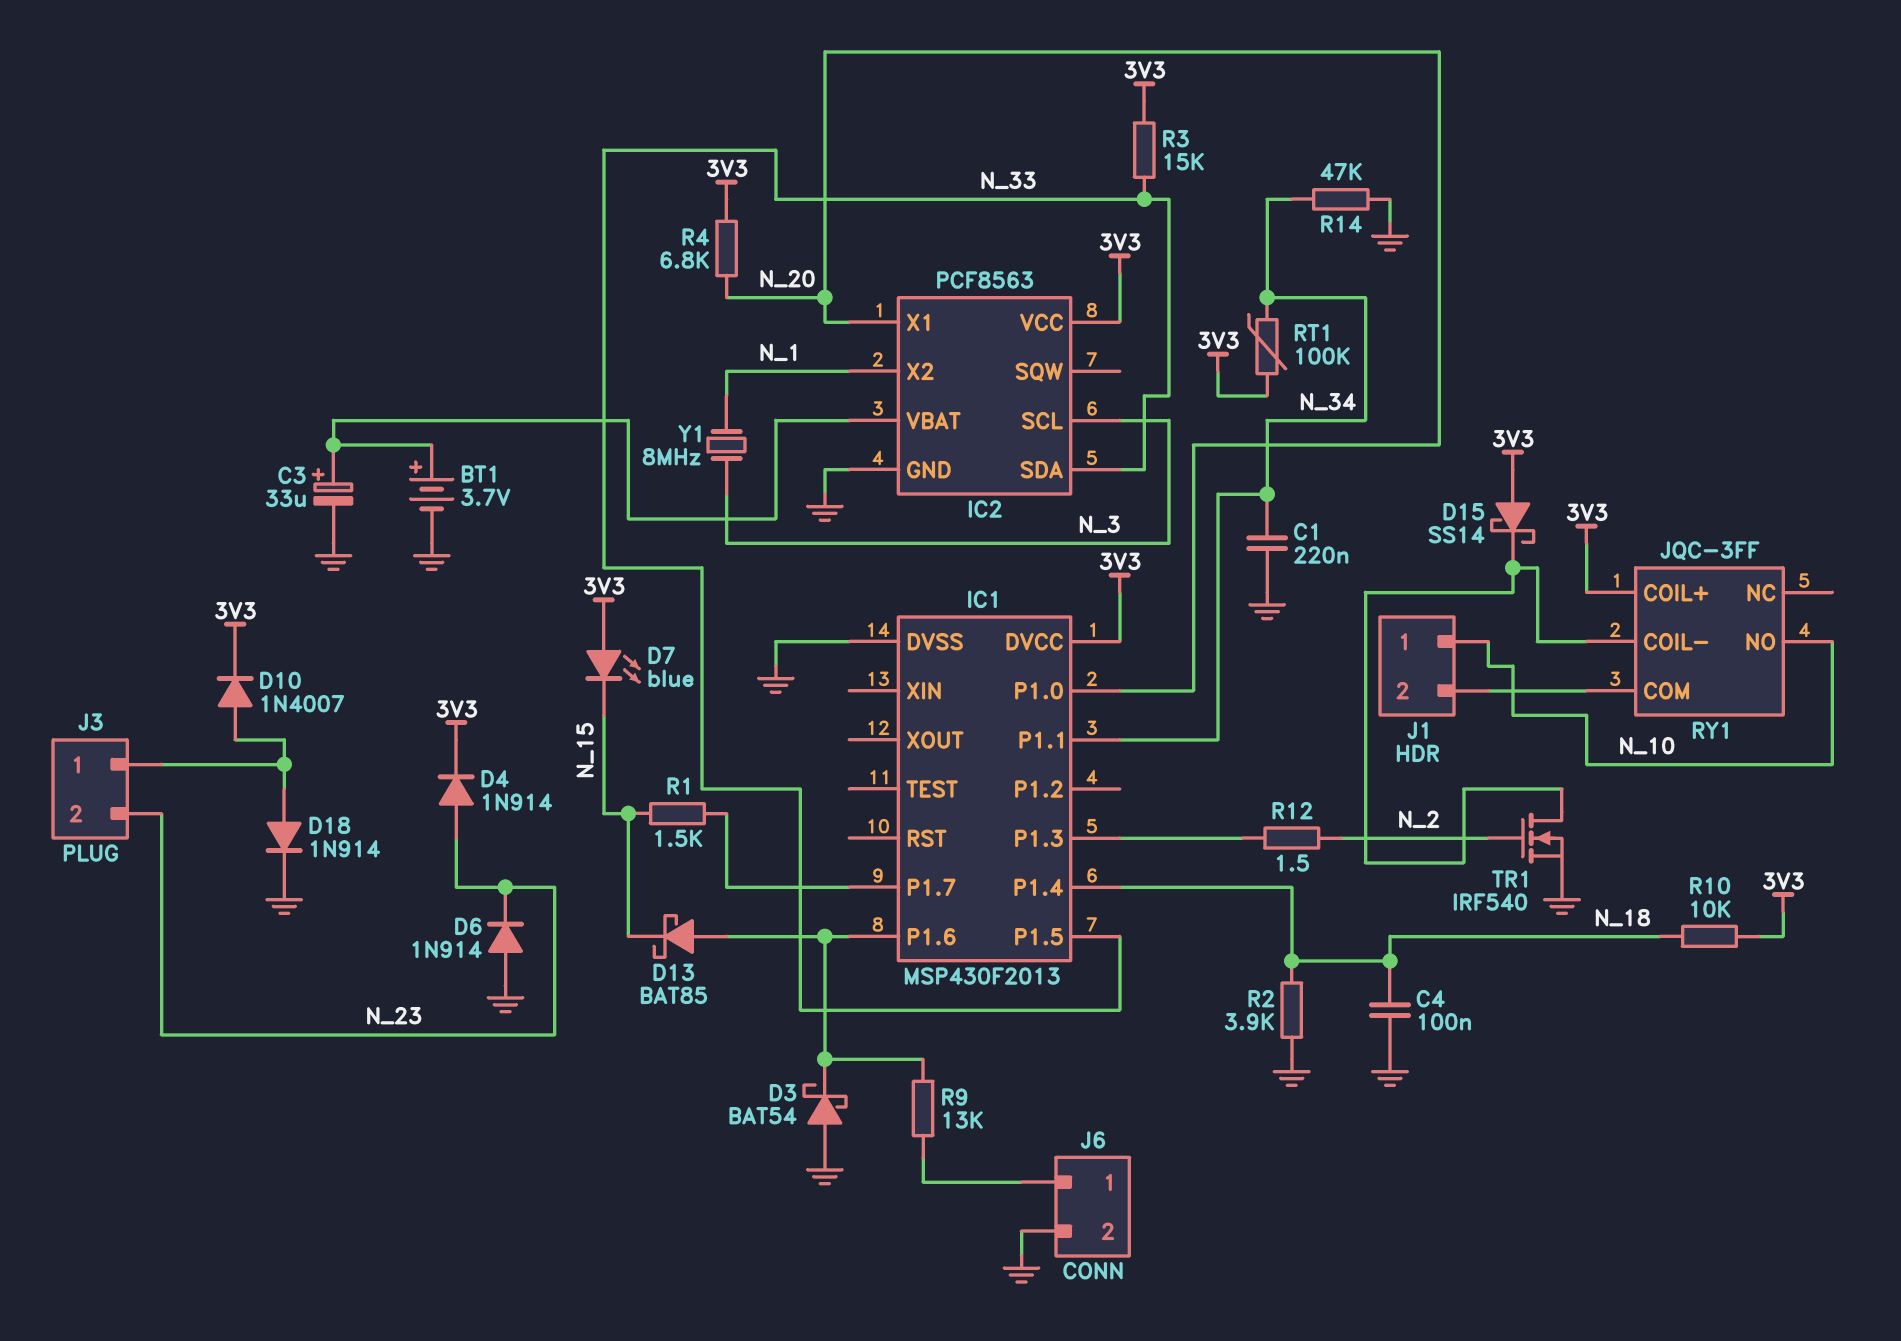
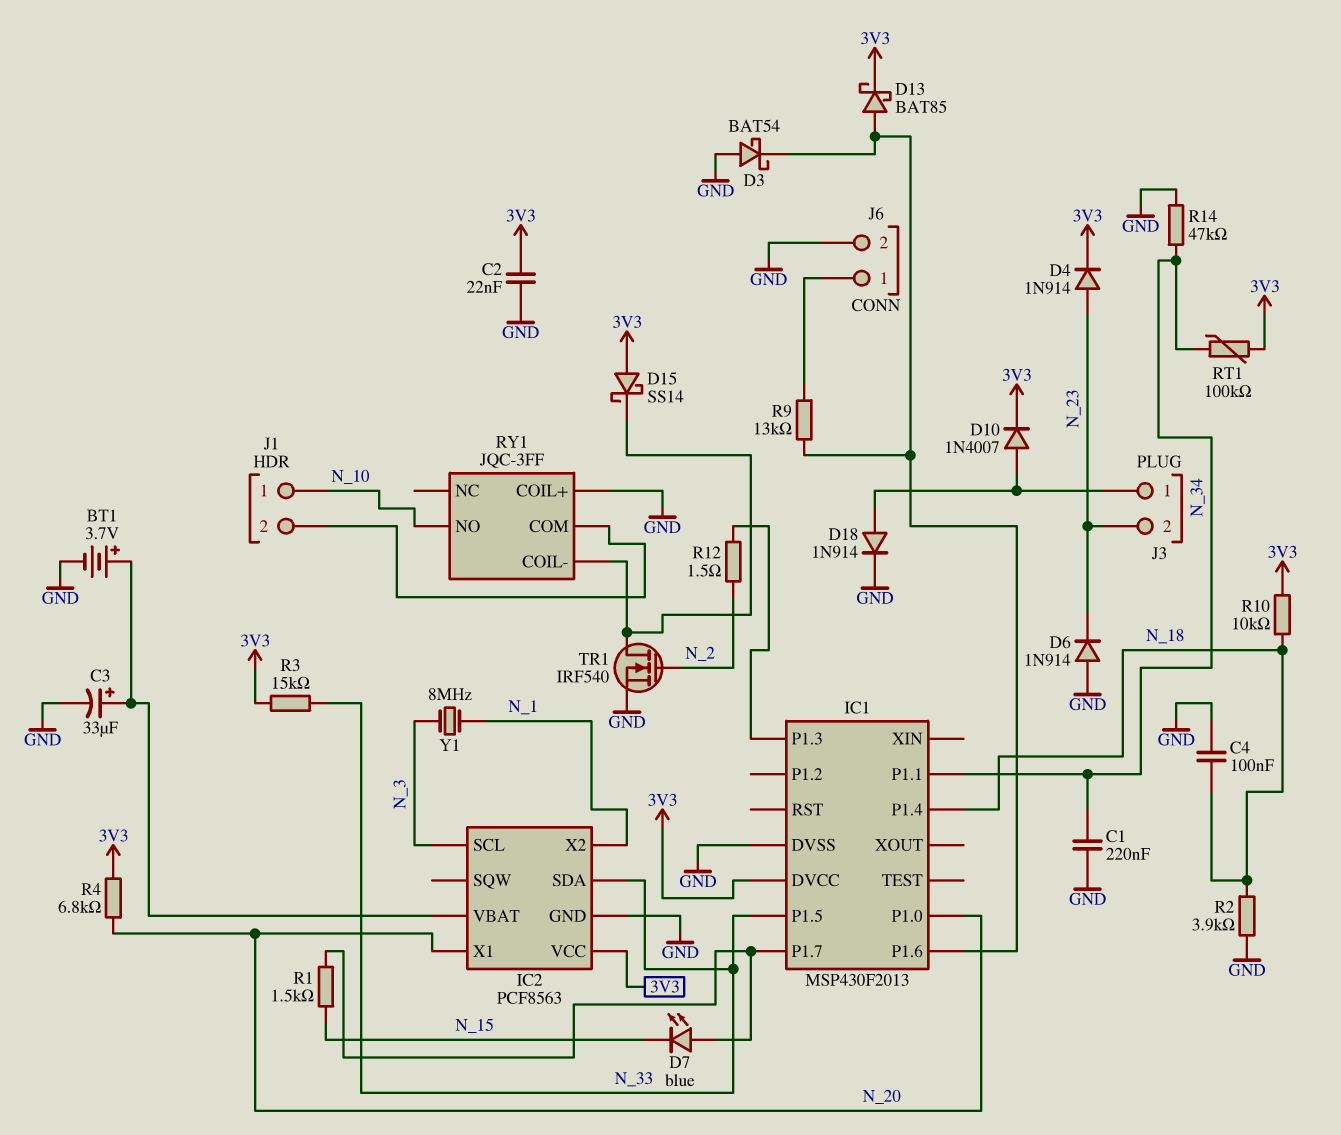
C2: none -> 22nF (3V3, GND)
D7: LED blue (A 3V3, K N_15) -> LED blue (A IC1/P1.7, K N_15)
D13: schottky BAT85 (A IC1/P1.6, K N_15) -> schottky BAT85 (A IC1/P1.6, K 3V3)
RY1 pin COIL+: 3V3 -> GND

